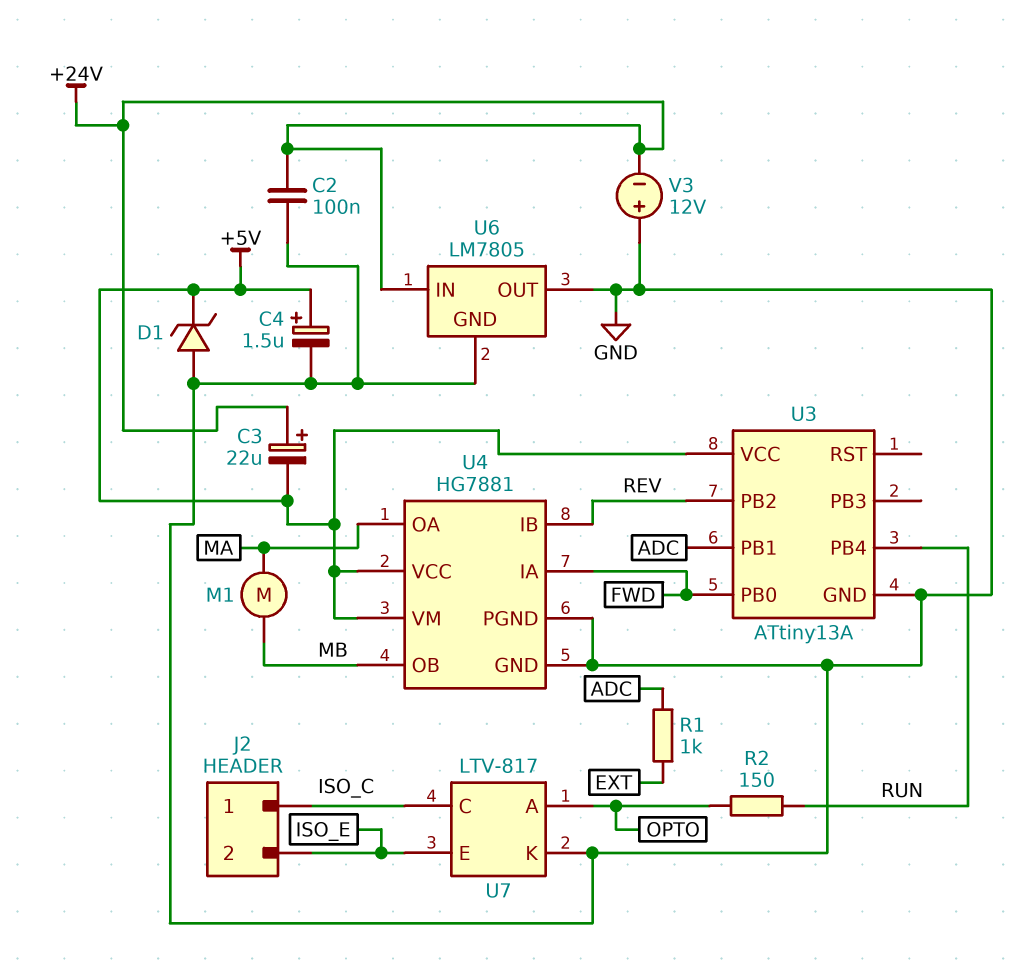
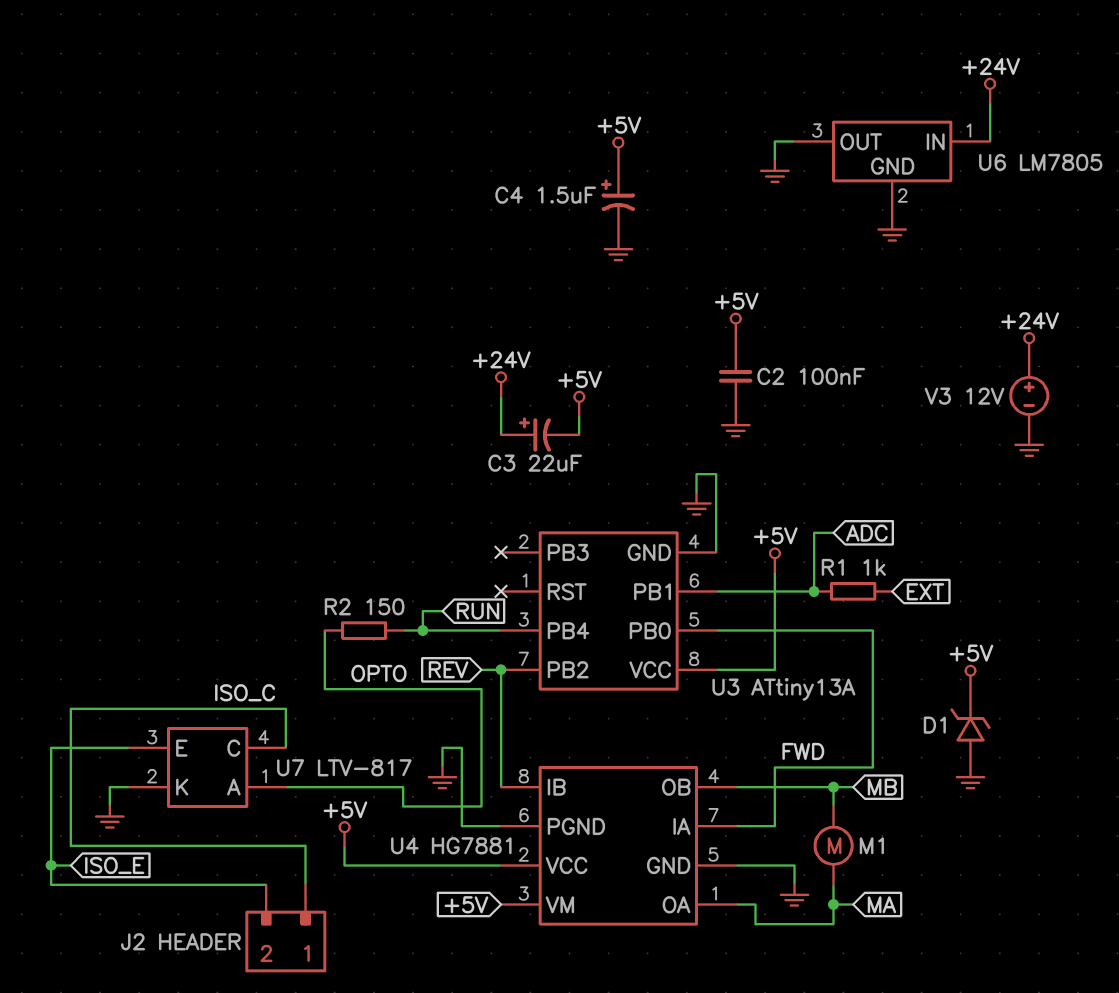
C2: 100nF (+24V, GND) -> 100nF (+5V, GND)
V3: 12V (plus GND, minus +24V) -> 12V (plus +24V, minus GND)

